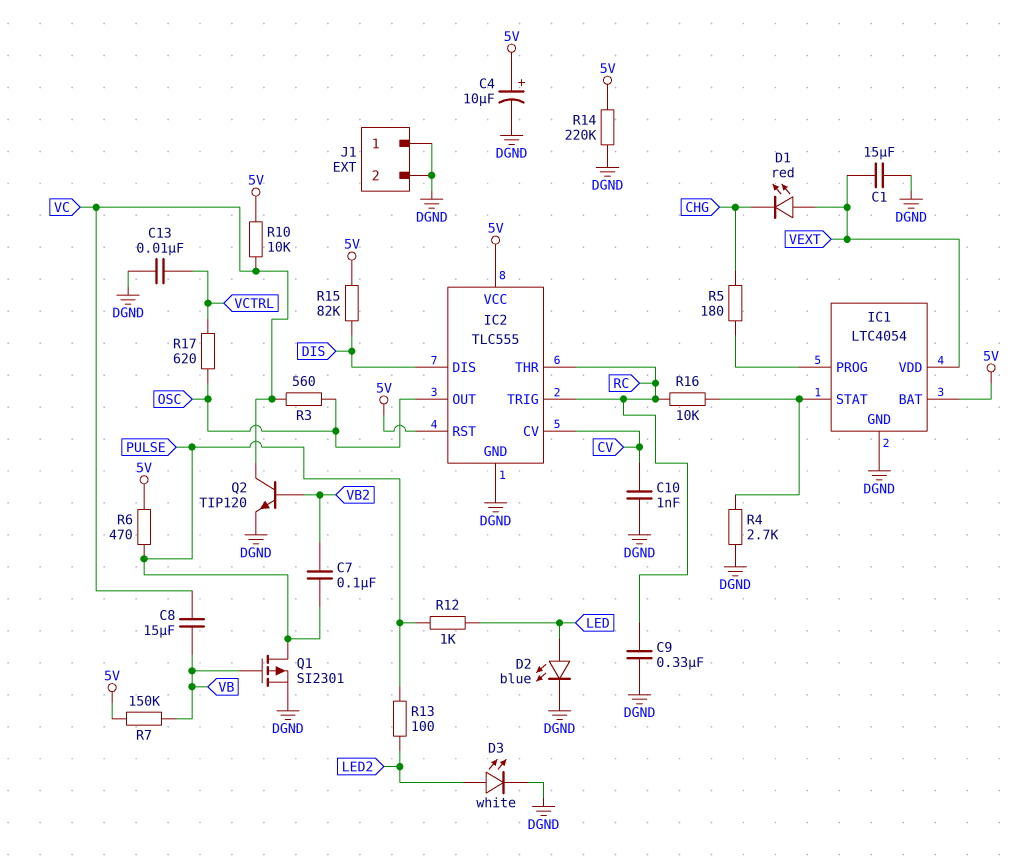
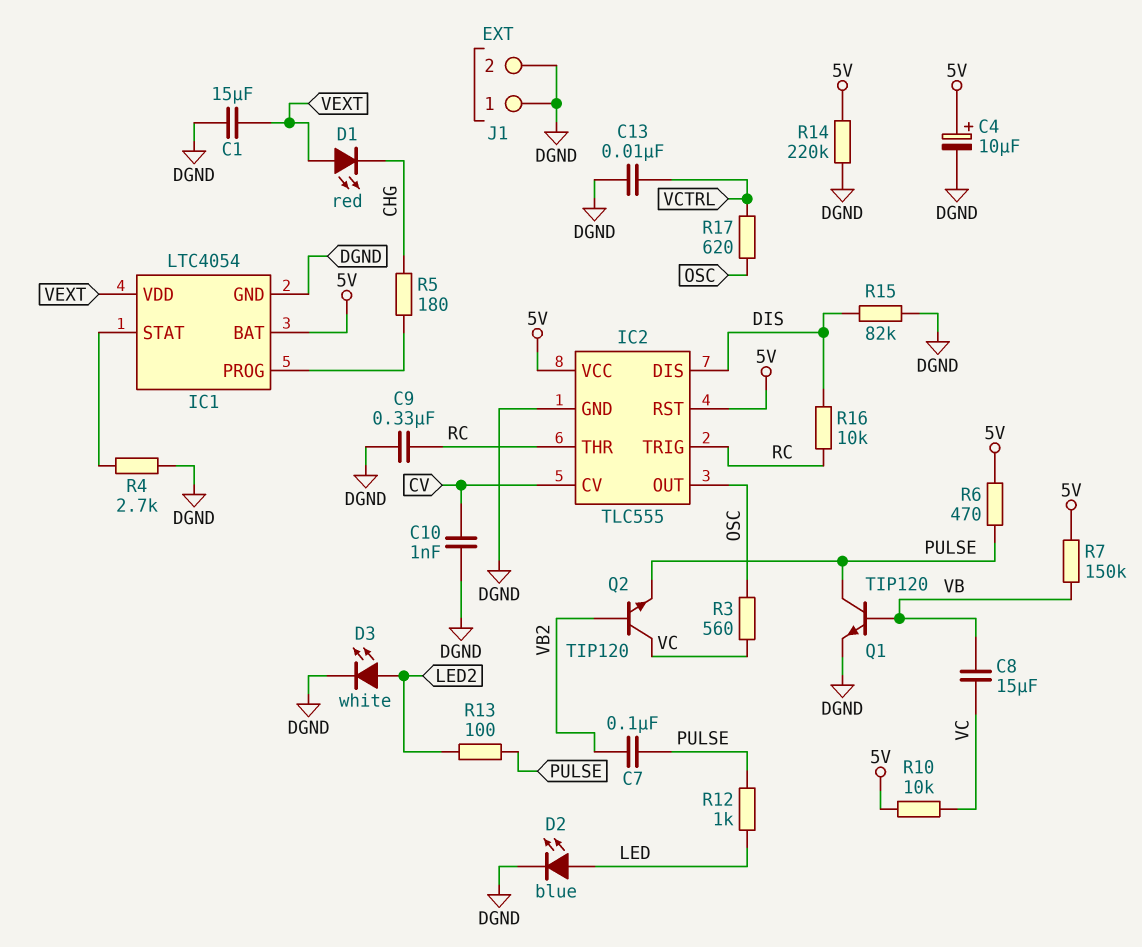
Q1: PMOS SI2301 (G VB, D PULSE, S DGND) -> NPN TIP120 (B VB, C PULSE, E DGND)
Q2: NPN TIP120 (B VB2, C VC, E DGND) -> NPN TIP120 (B VB2, C VC, E PULSE)
R15: 82k (5V, DIS) -> 82k (DGND, DIS)
R16: 10k (IC1/STAT, RC) -> 10k (DIS, RC)

